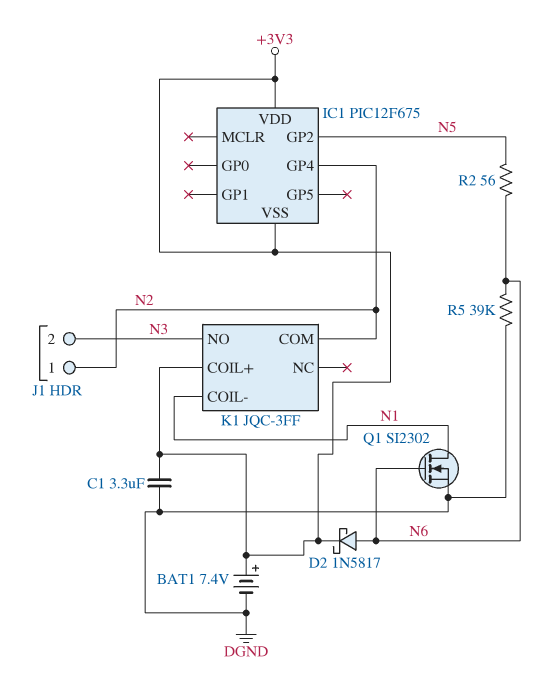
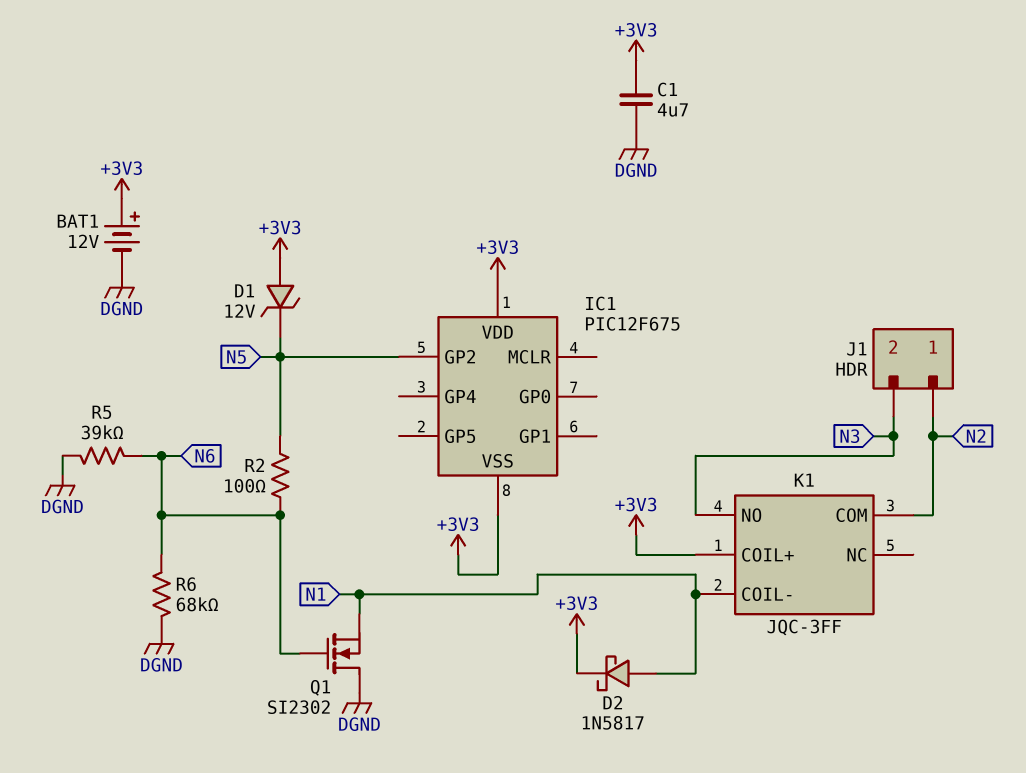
BAT1: 7.4V (plus +3V3, minus DGND) -> 12V (plus +3V3, minus DGND)
C1: 3.3uF (+3V3, DGND) -> 4.7uF (+3V3, DGND)
D1: none -> zener 12V (A +3V3, K N5)
D2: schottky 1N5817 (A N6, K +3V3) -> schottky 1N5817 (A N1, K +3V3)
IC1 pin GP4: N2 -> none
Q1: NMOS SI2302 (G N6, D N1, S DGND) -> NMOS SI2302 (G N6, D DGND, S N1)
R2: 56 (N5, N6) -> 100 (N5, N6)
R6: none -> 68k (DGND, N6)

